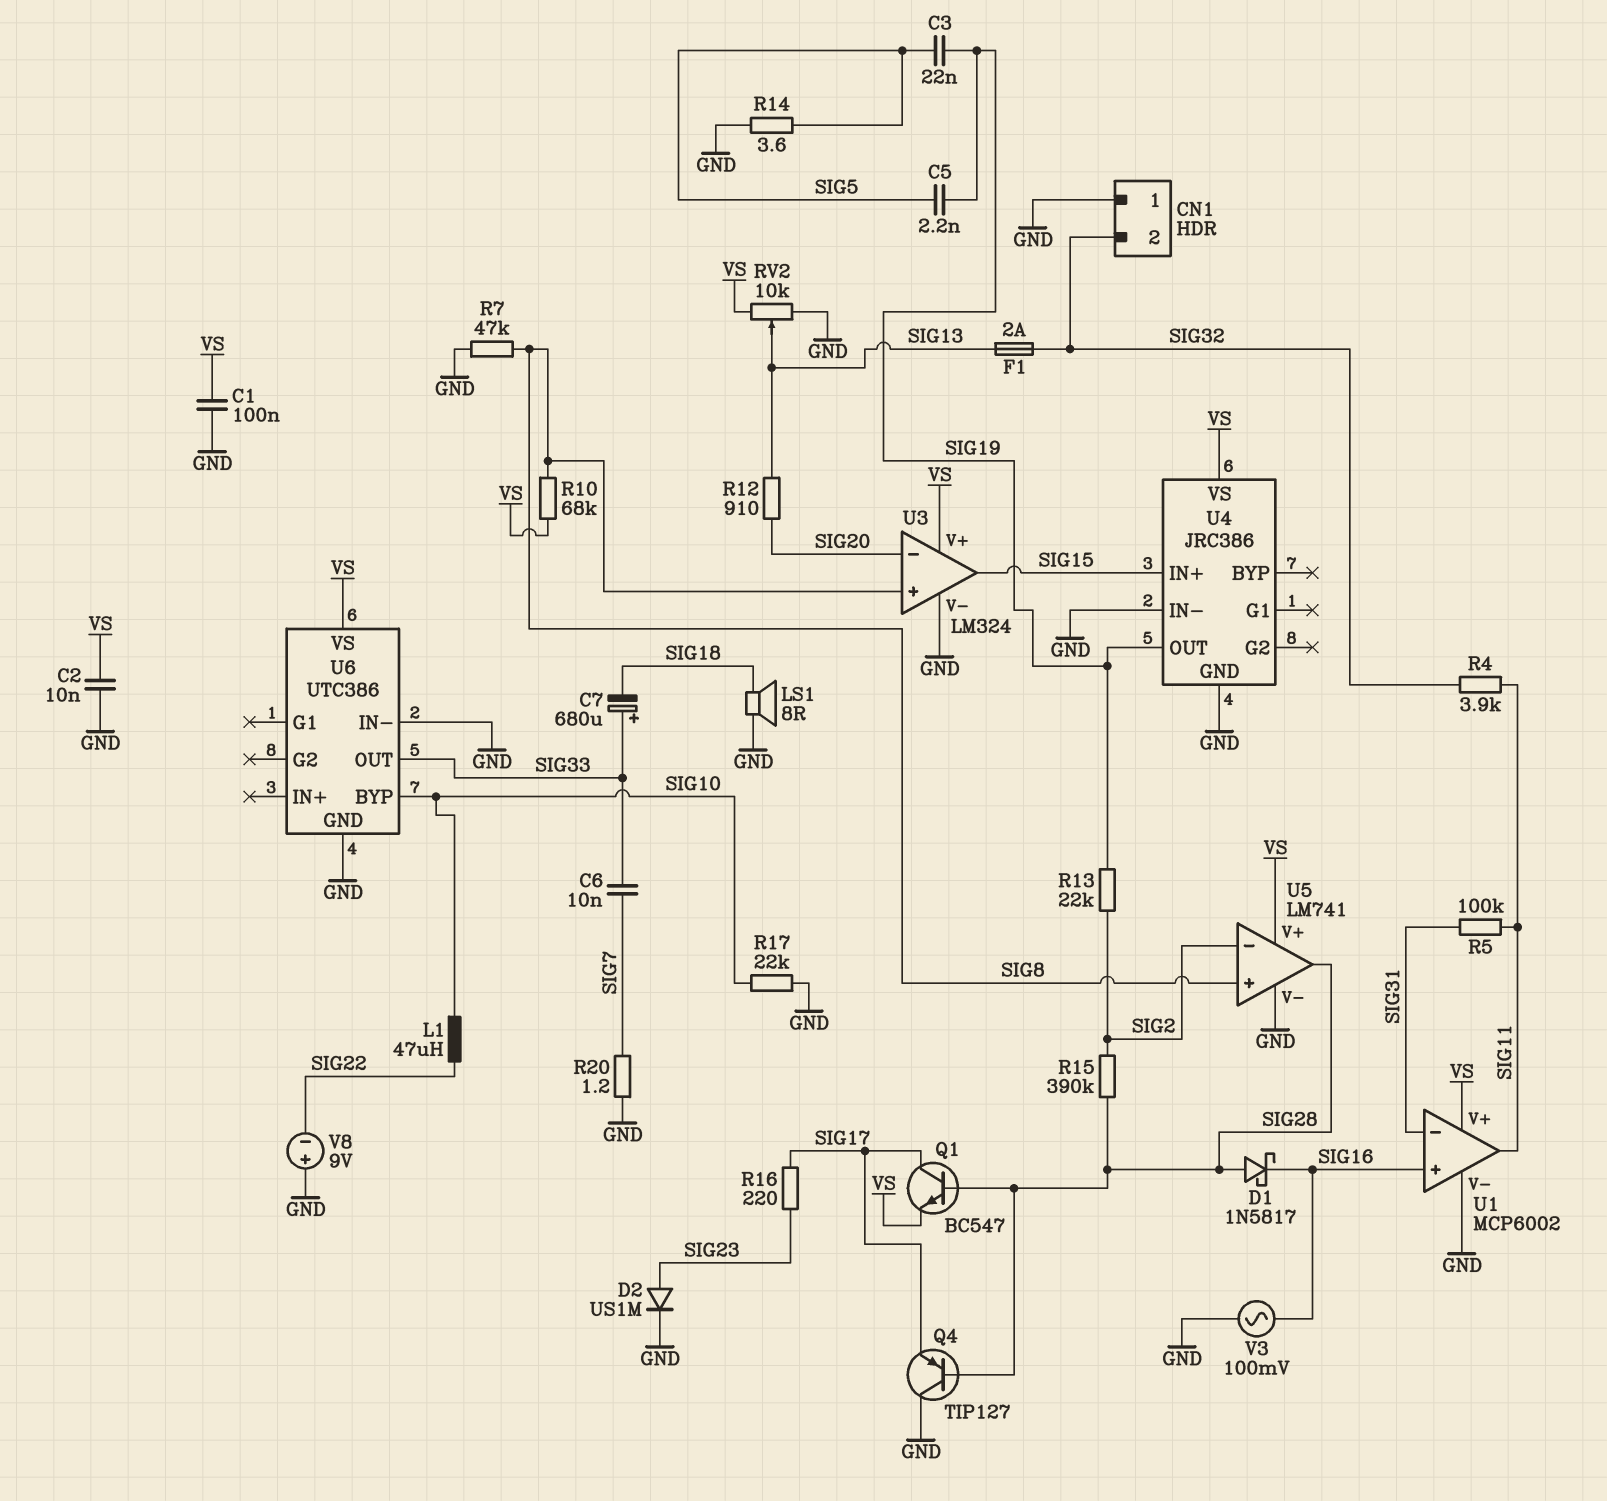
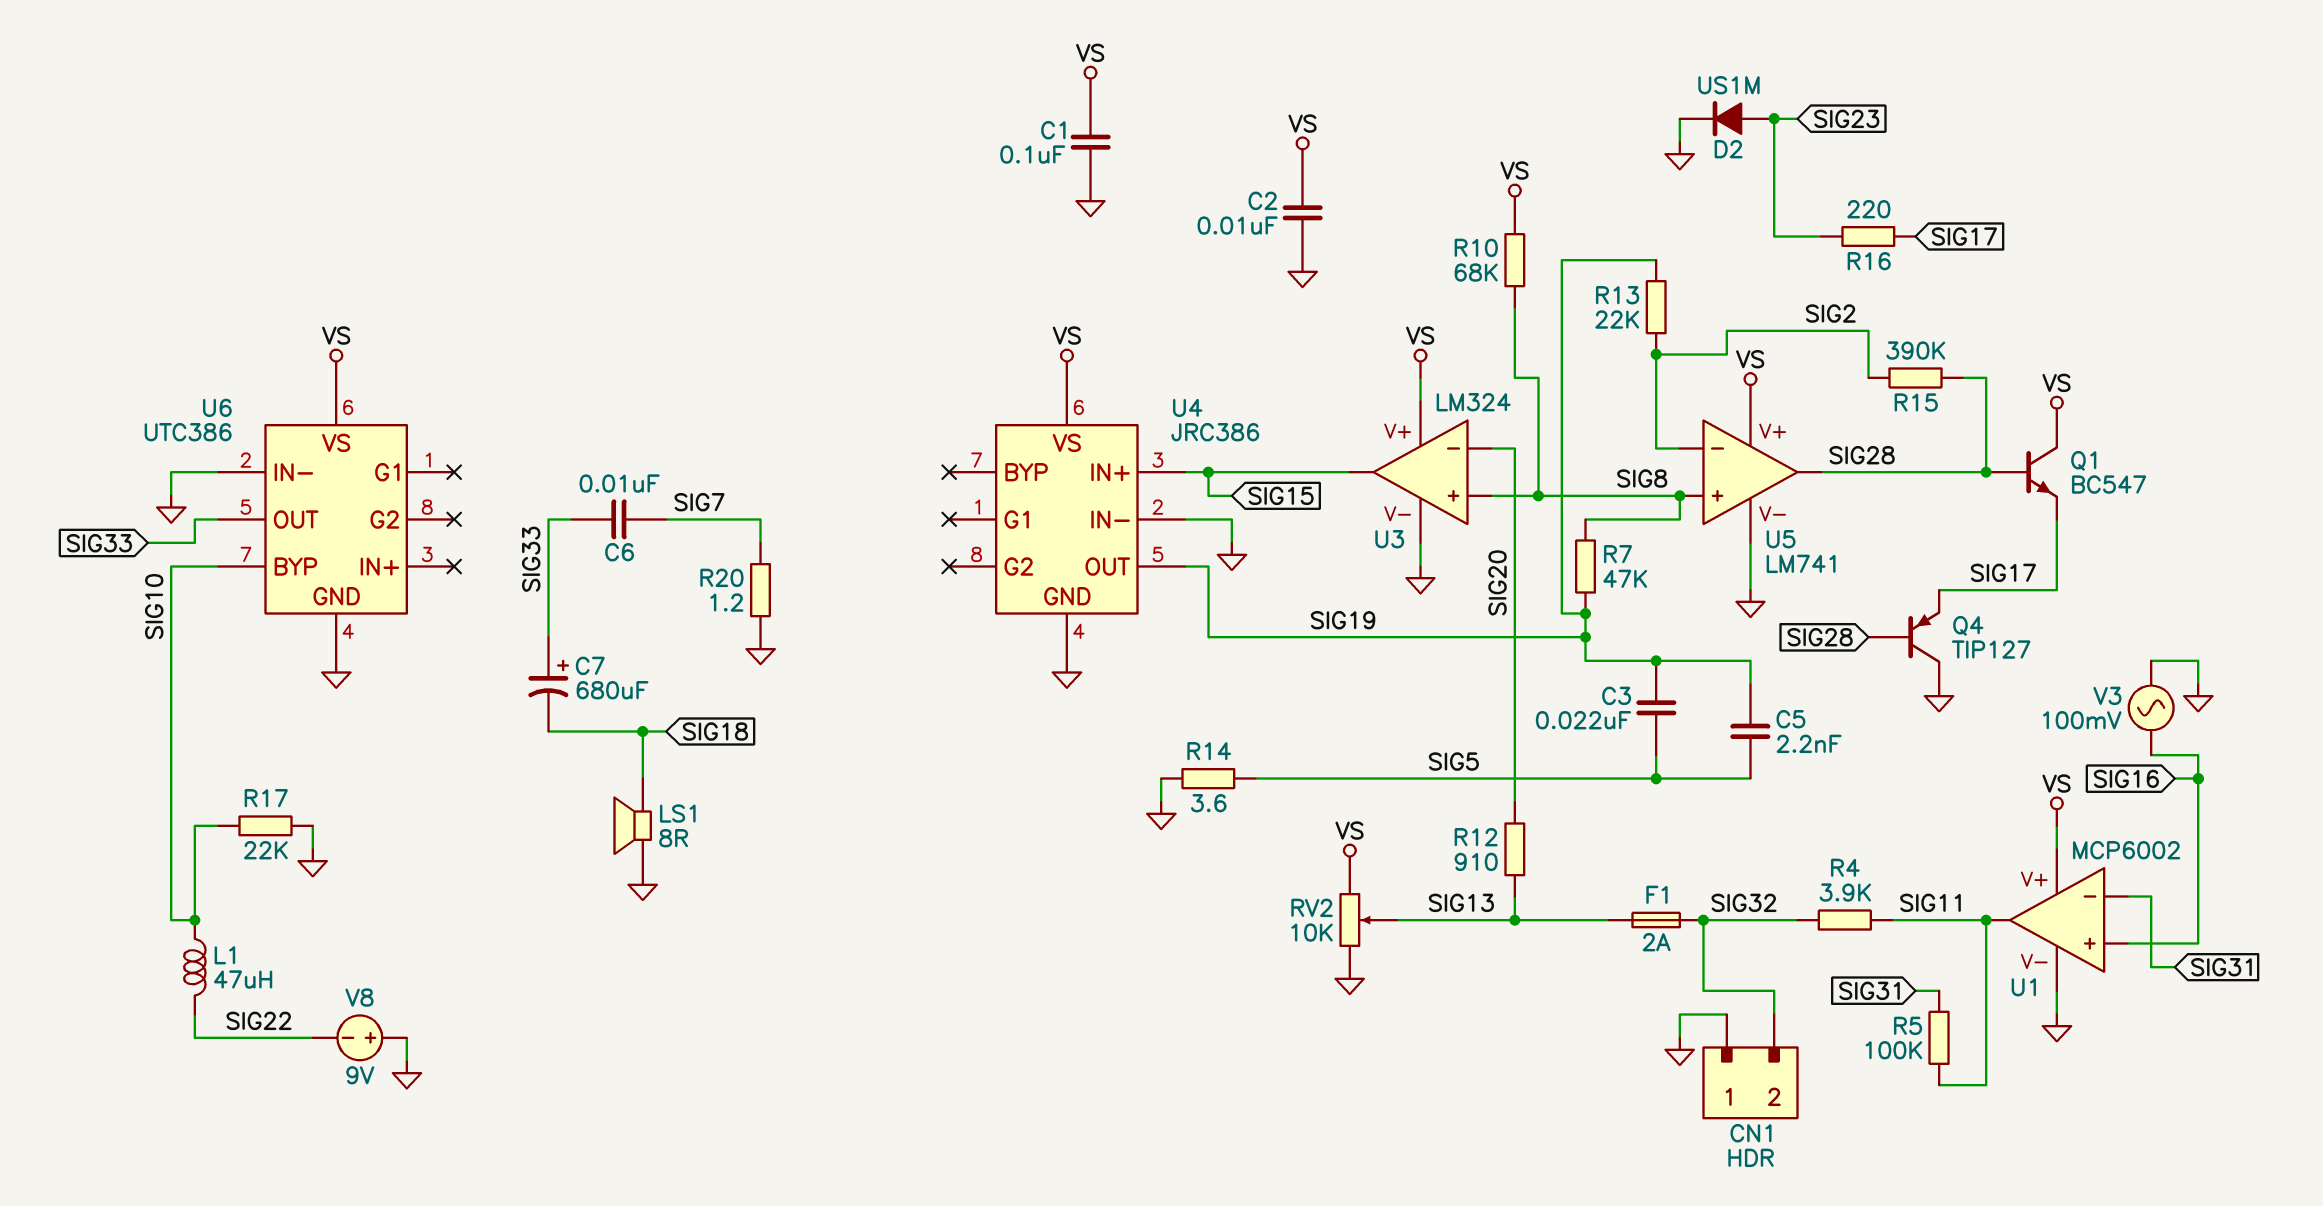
D1: schottky 1N5817 (A SIG28, K SIG16) -> none
Q1: NPN BC547 (B SIG28, C SIG17, E VS) -> NPN BC547 (B SIG28, C VS, E SIG17)
R7: 47k (GND, SIG8) -> 47k (SIG8, SIG19)

